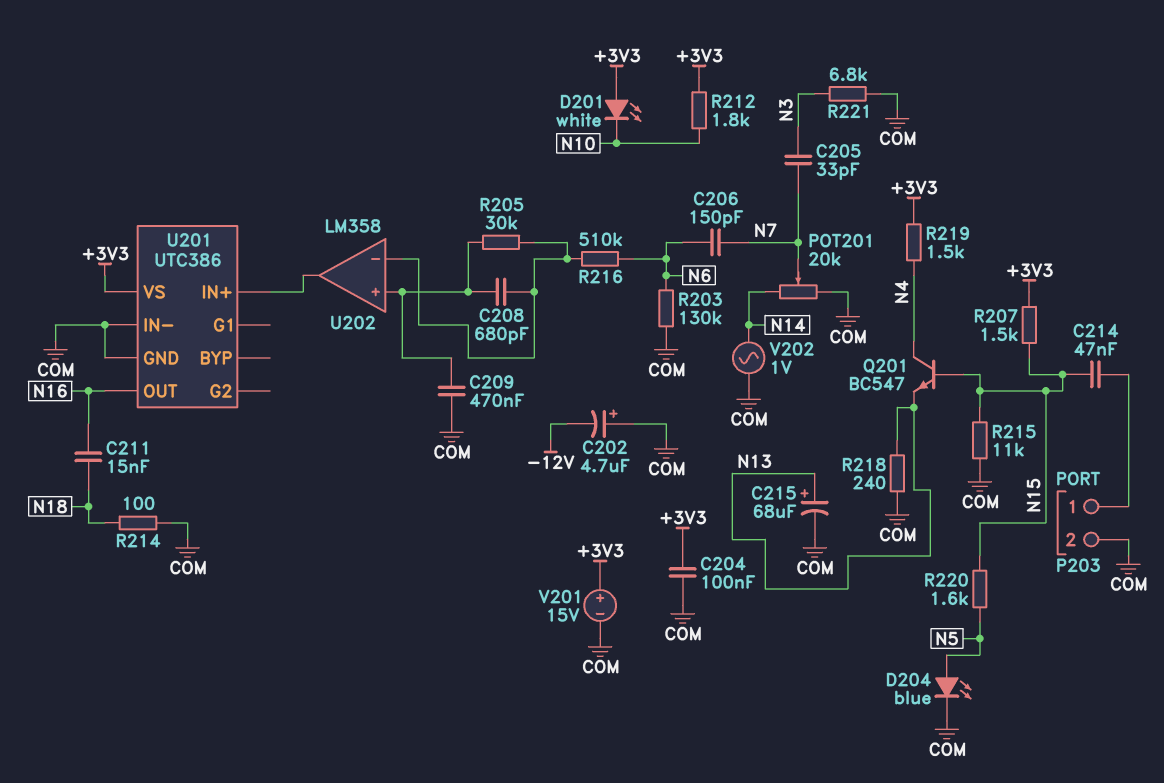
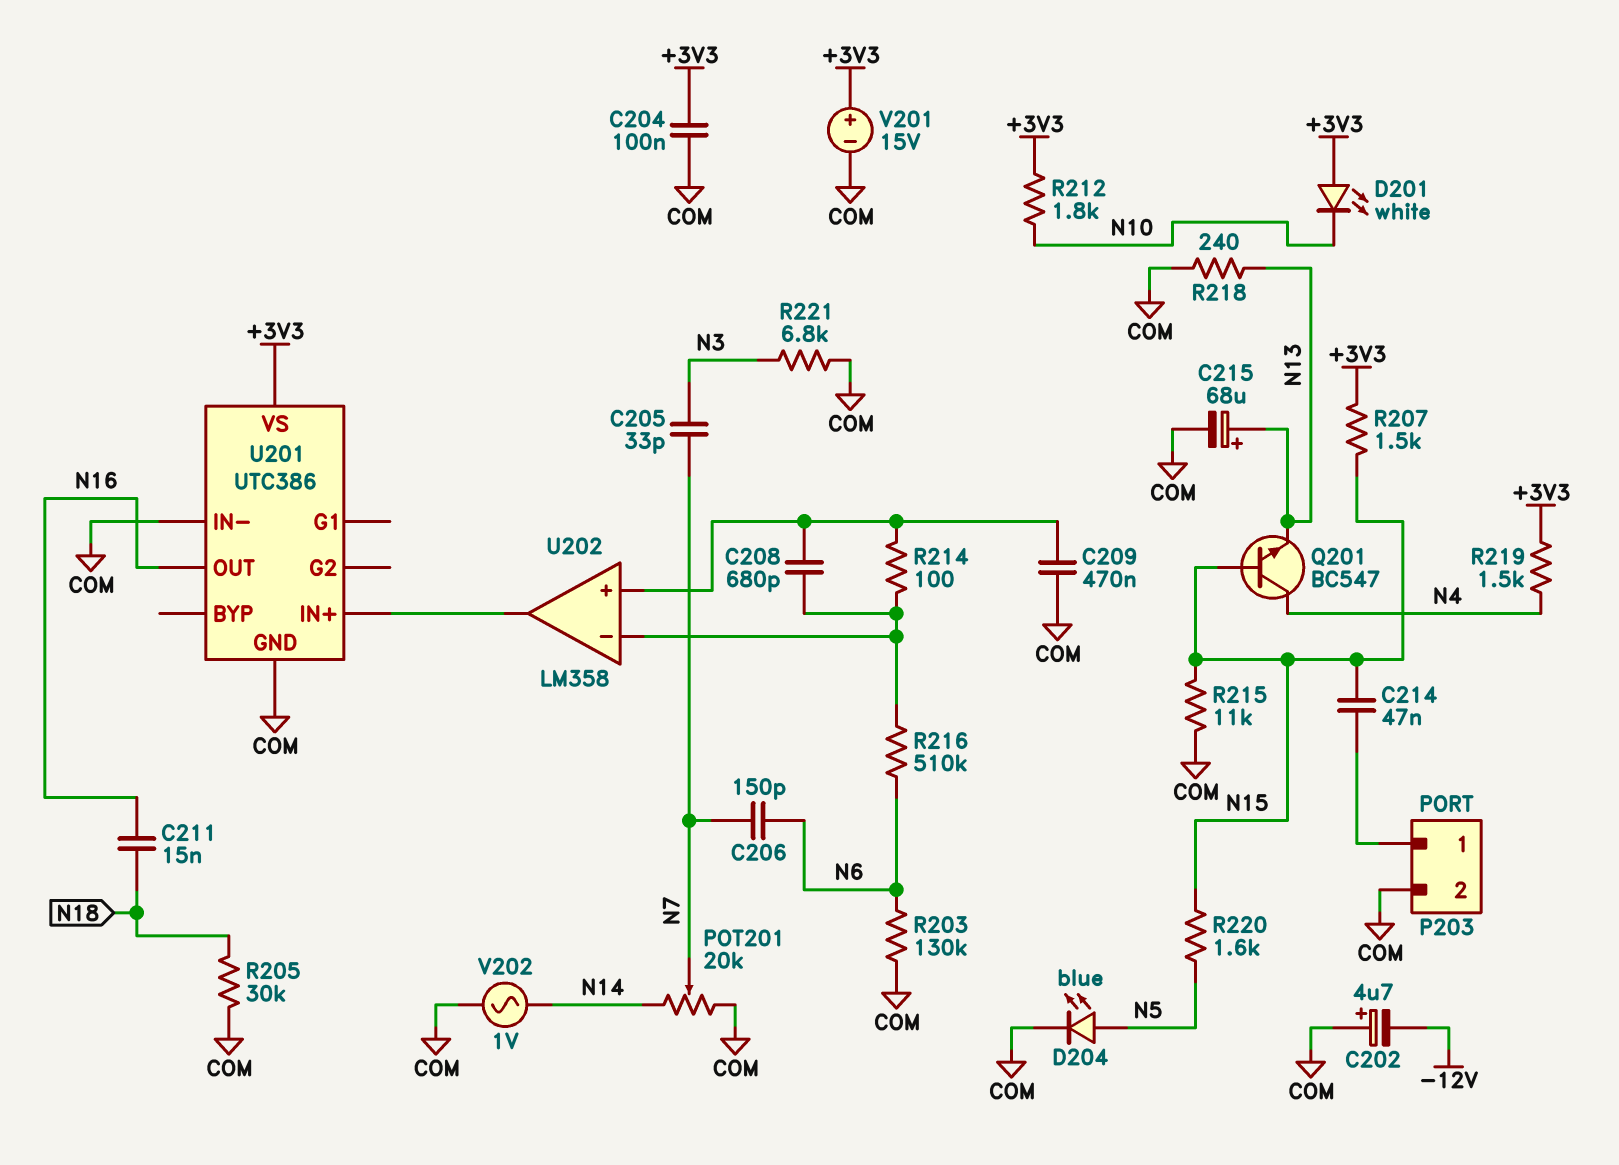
R205: 30k (U202/in+, U202/in-) -> 30k (COM, N18)
R214: 100 (COM, N18) -> 100 (U202/in+, U202/in-)

